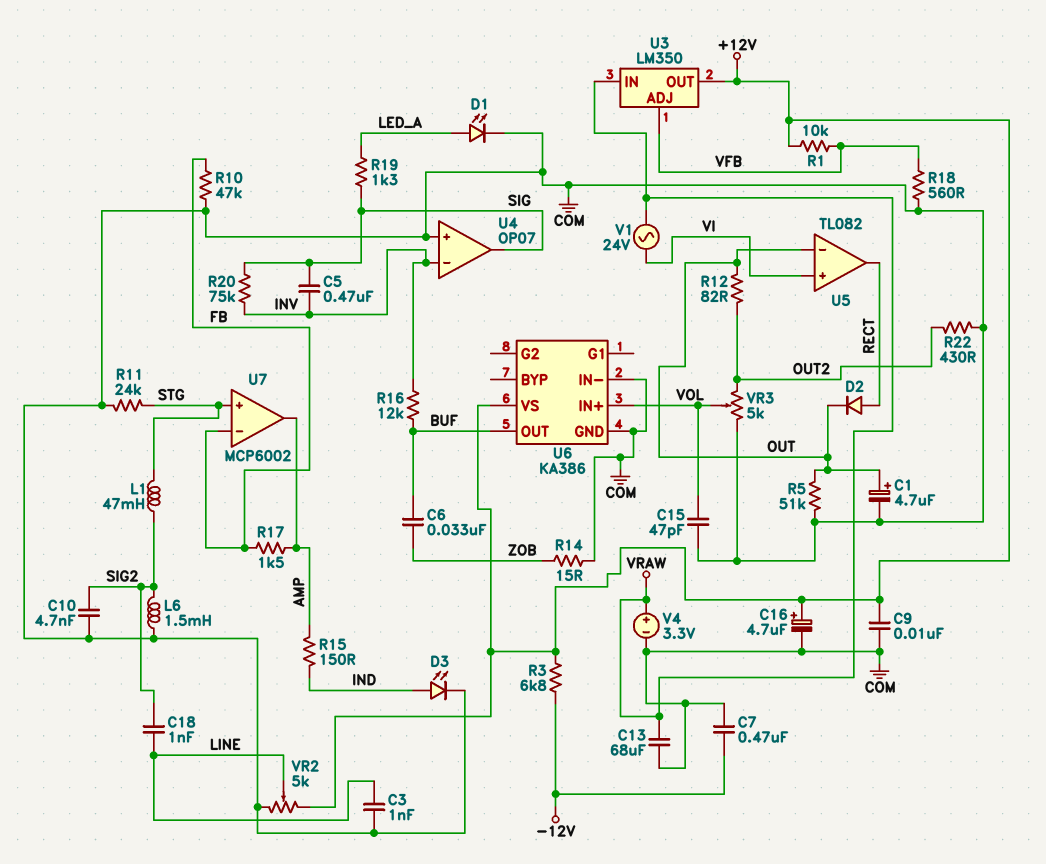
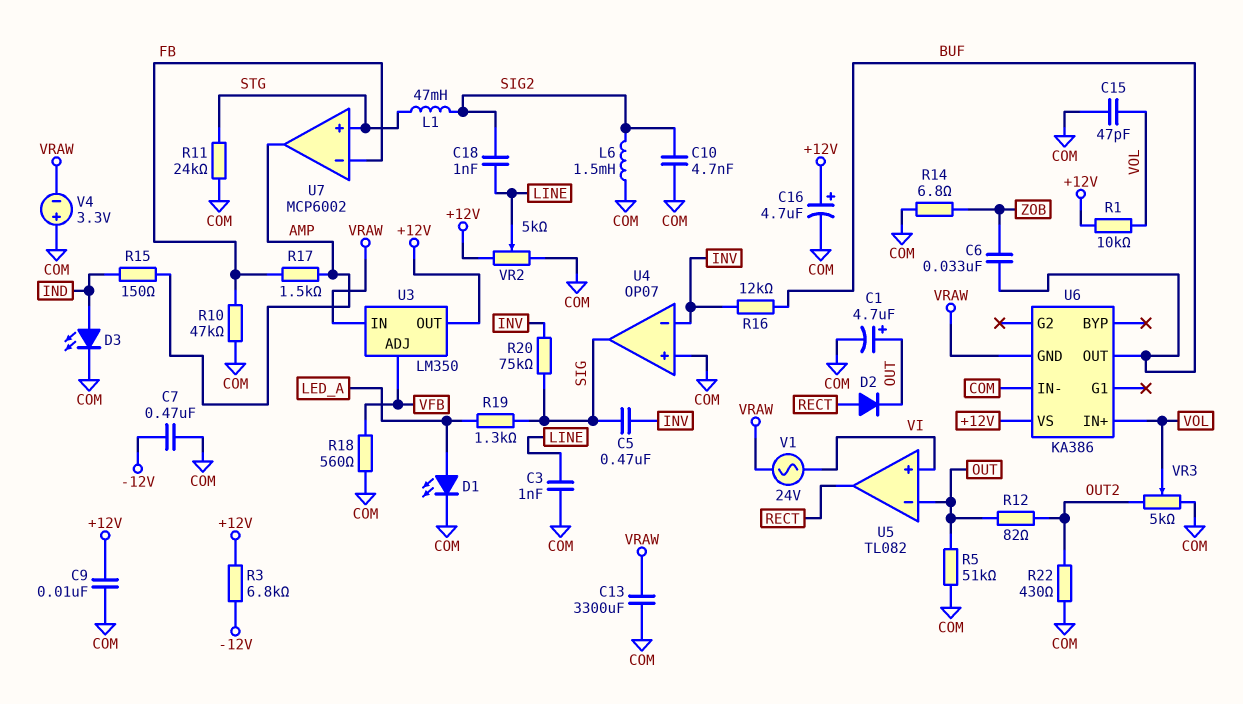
C13: 68uF (COM, VRAW) -> 3300uF (COM, VRAW)
R1: 10k (+12V, VFB) -> 10k (+12V, VOL)
R14: 15 (COM, ZOB) -> 6.8 (COM, ZOB)
U6 pin GND: COM -> VRAW
V4: 3.3V (plus VRAW, minus COM) -> 3.3V (plus COM, minus VRAW)

